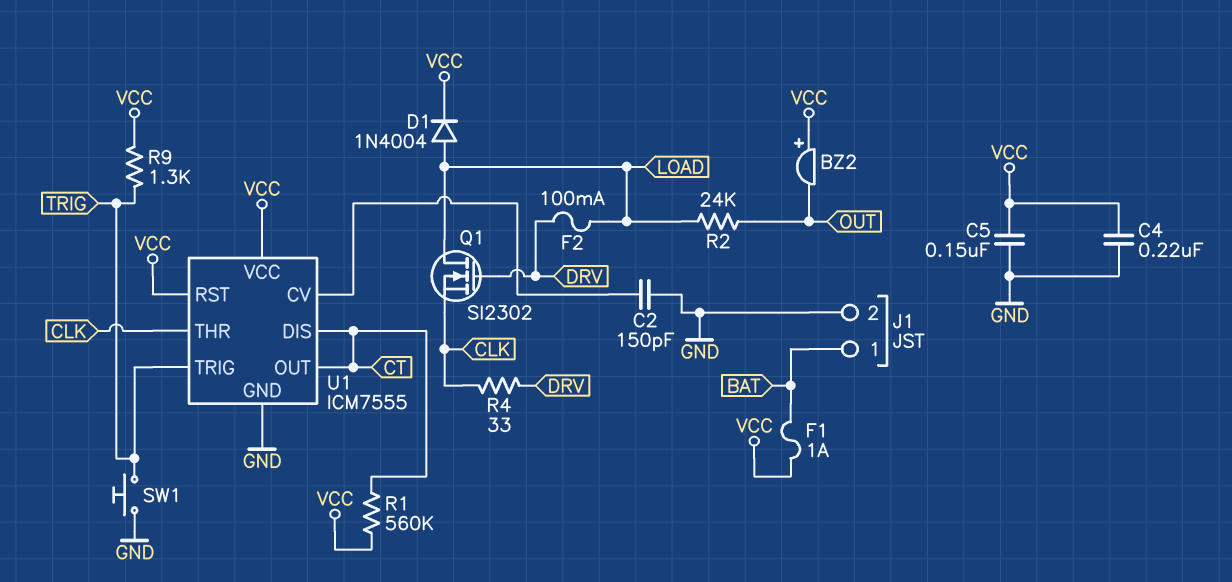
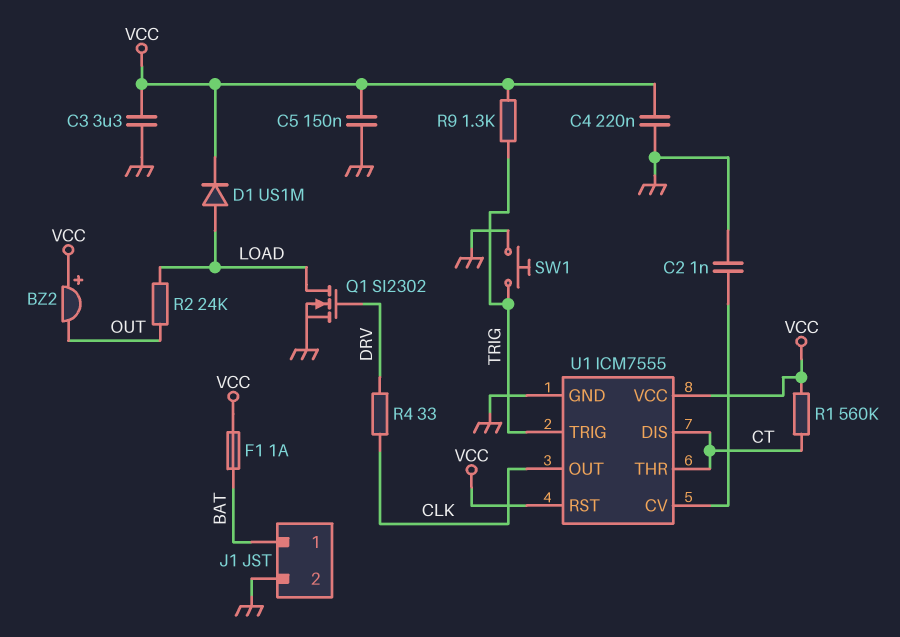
C2: 150pF (GND, U1/CV) -> 1nF (GND, U1/CV)
C3: none -> 3.3uF (GND, VCC)
D1: diode 1N4004 (A LOAD, K VCC) -> diode US1M (A LOAD, K VCC)
F2: 100mA (DRV, LOAD) -> none
Q1: NMOS SI2302 (G DRV, D LOAD, S CLK) -> NMOS SI2302 (G DRV, D LOAD, S GND)
U1 pin OUT: CT -> CLK
U1 pin THR: CLK -> CT

